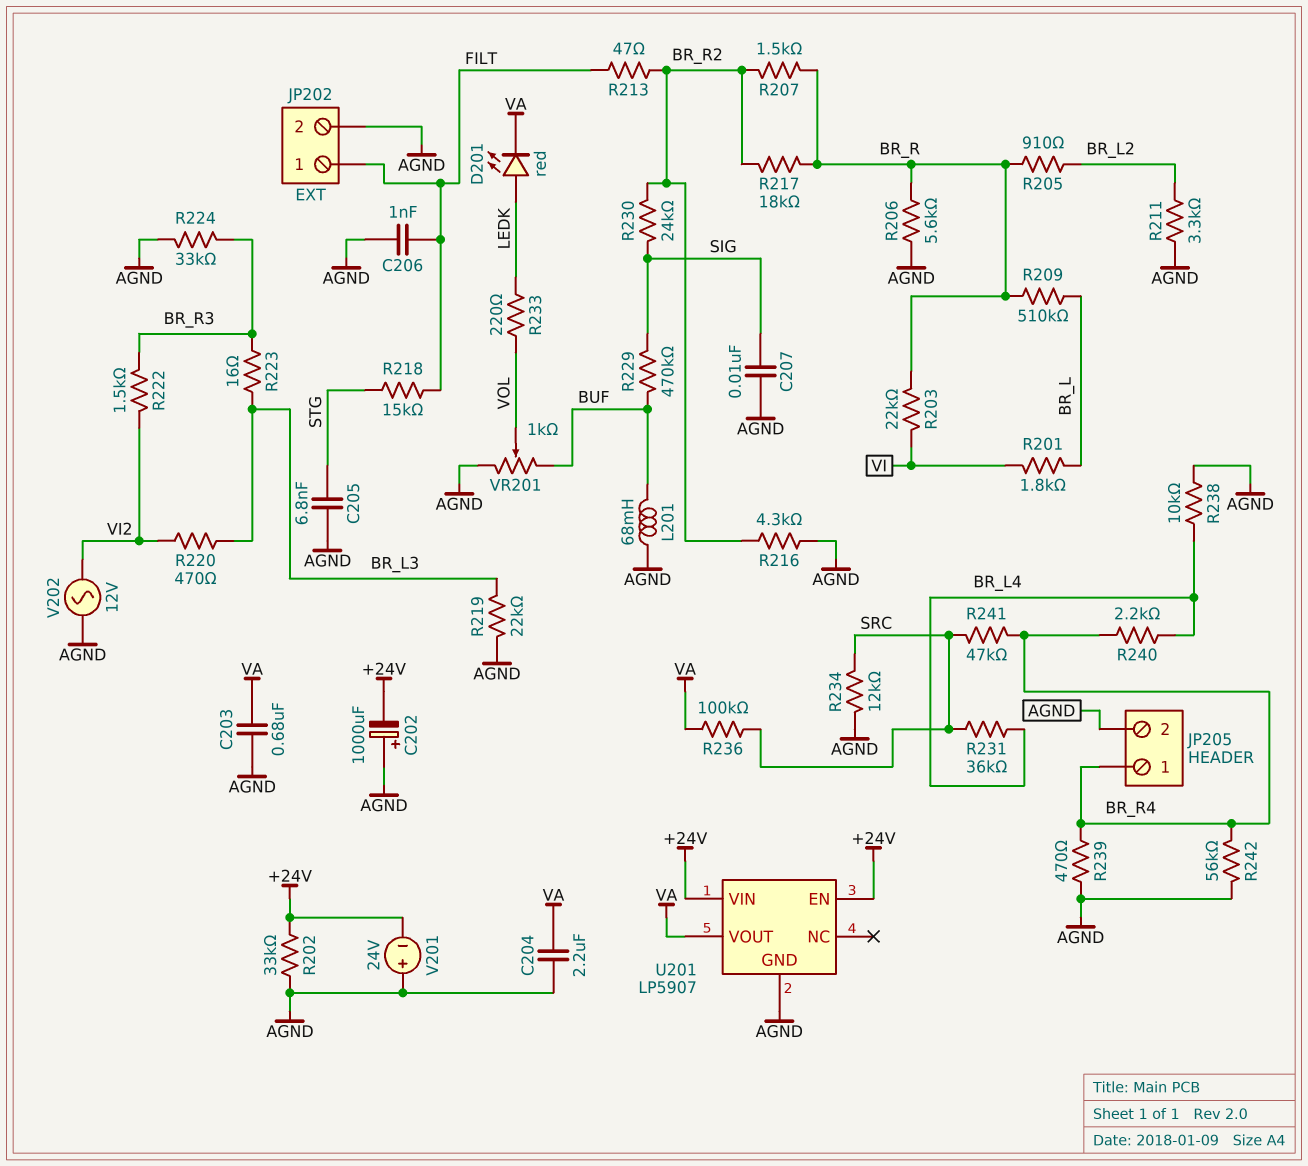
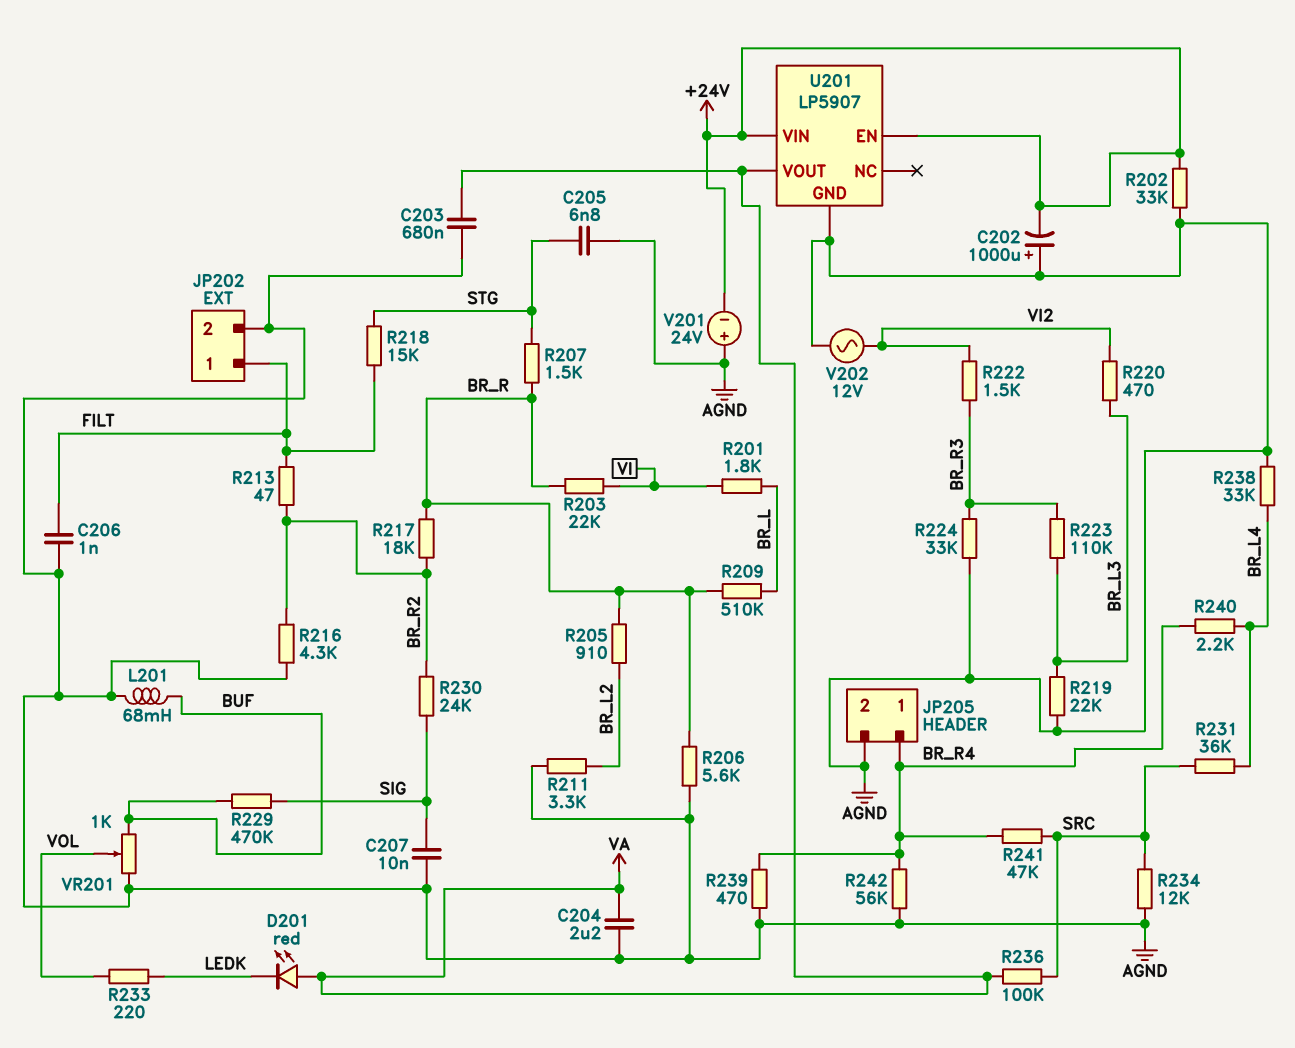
D201: LED red (A LEDK, K VA) -> LED red (A VA, K LEDK)
R207: 1.5k (BR_R, BR_R2) -> 1.5k (BR_R, STG)
R223: 16 (BR_L3, BR_R3) -> 110k (BR_L3, BR_R3)
R238: 10k (AGND, BR_L4) -> 33k (AGND, BR_L4)

